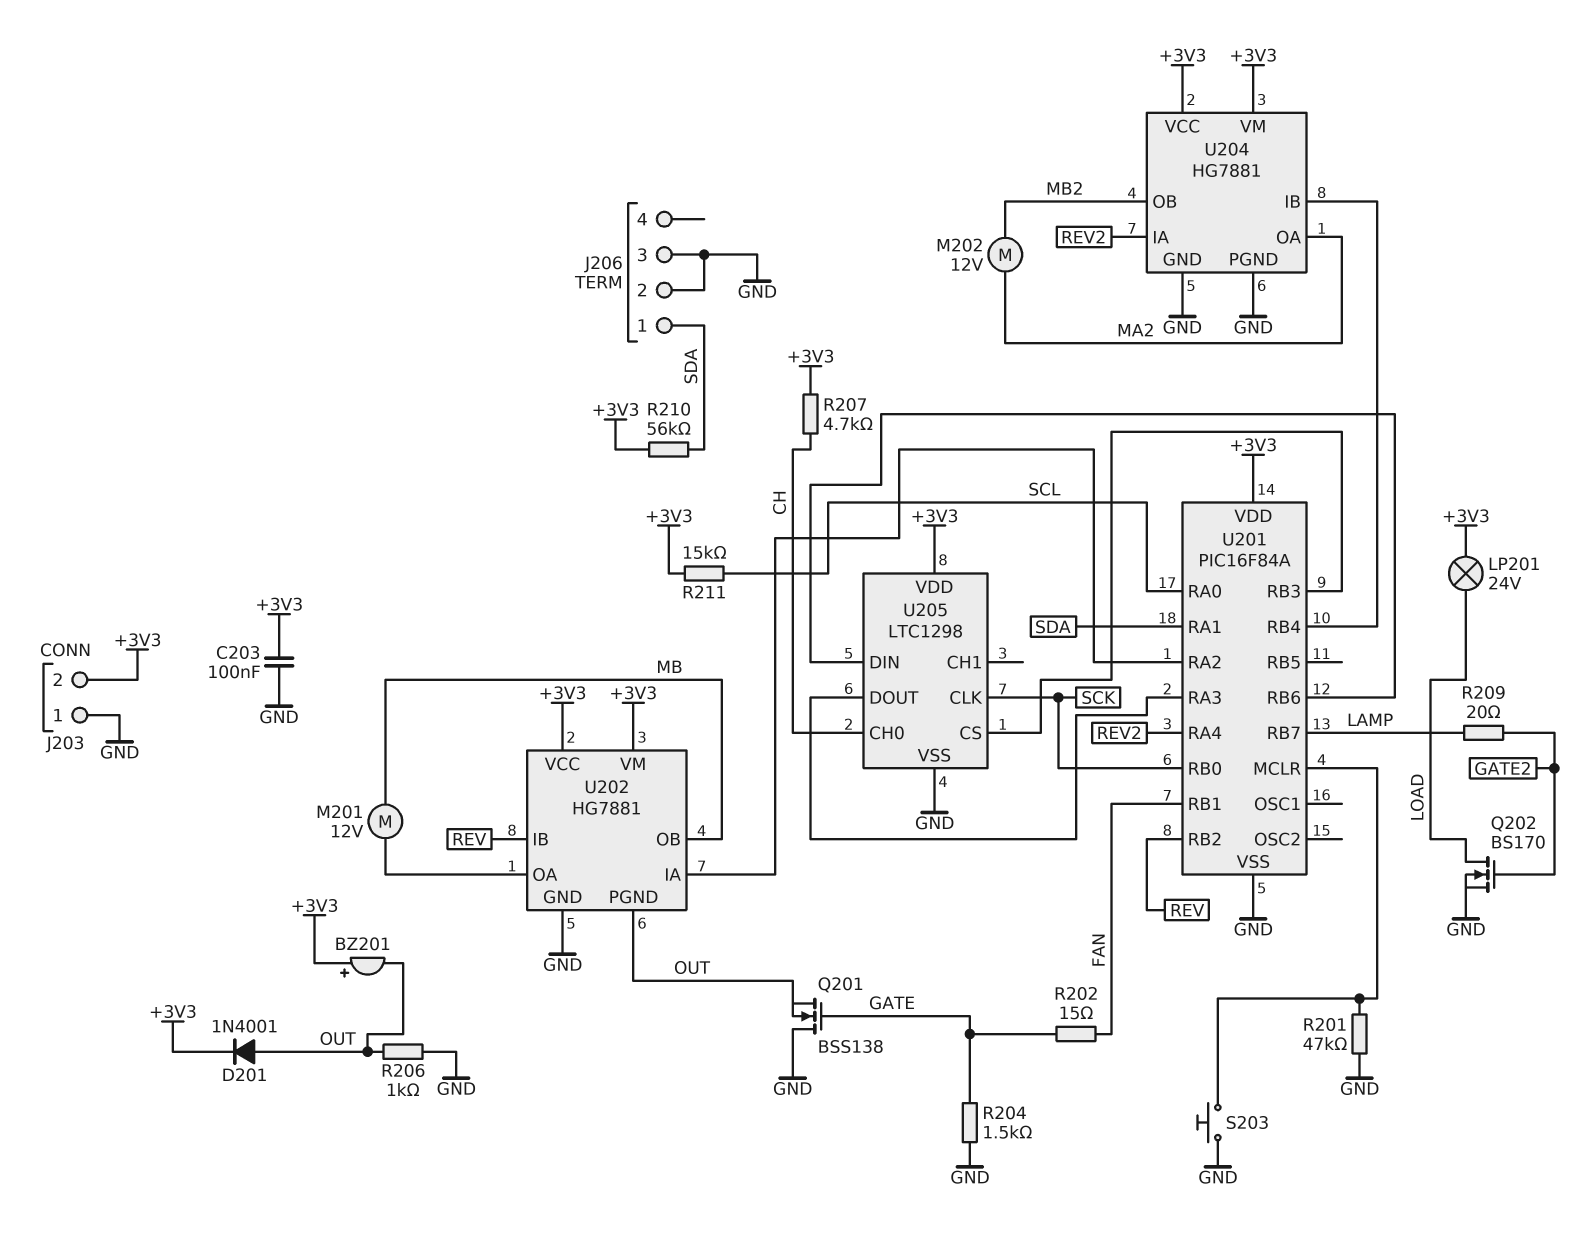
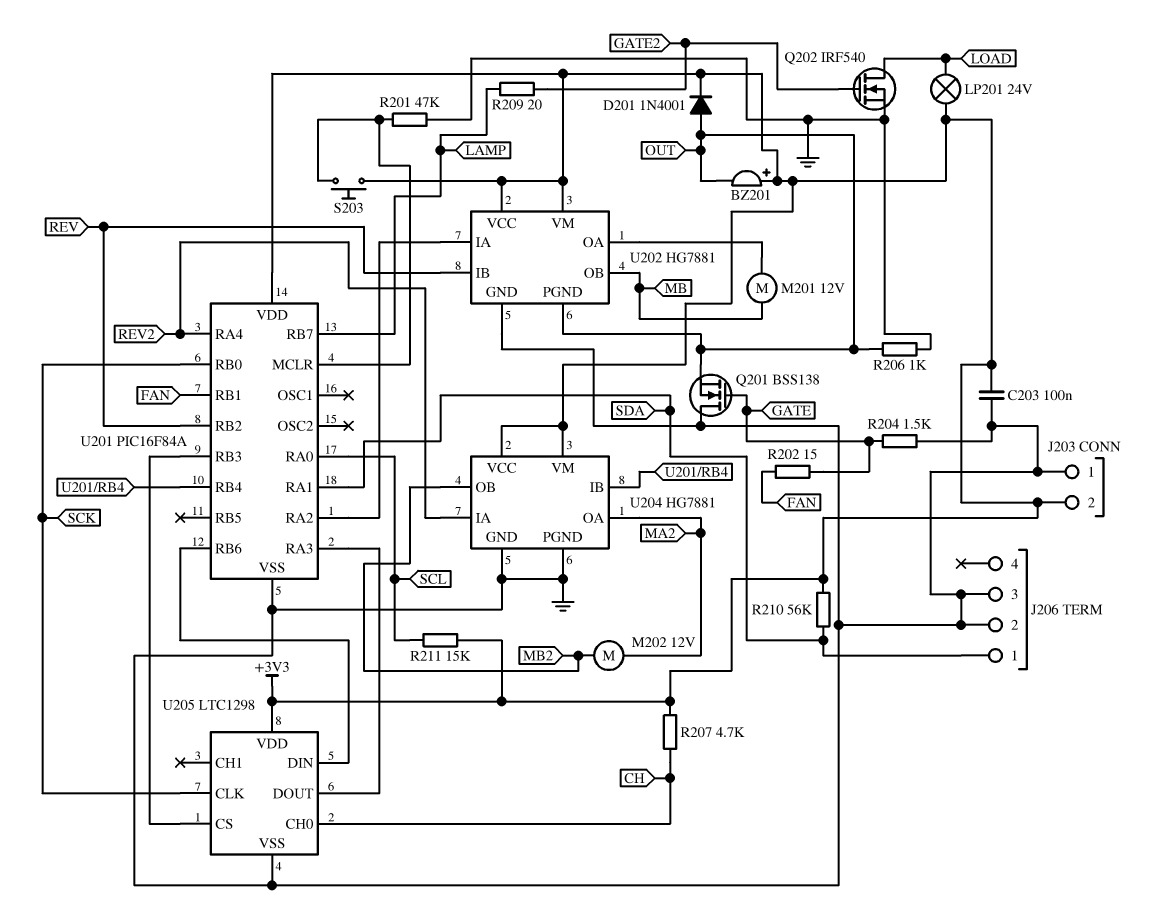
Q202: NMOS BS170 (G GATE2, D LOAD, S GND) -> NMOS IRF540 (G GATE2, D LOAD, S GND)
S203: button (GND, U201/MCLR) -> button (+3V3, U201/MCLR)

